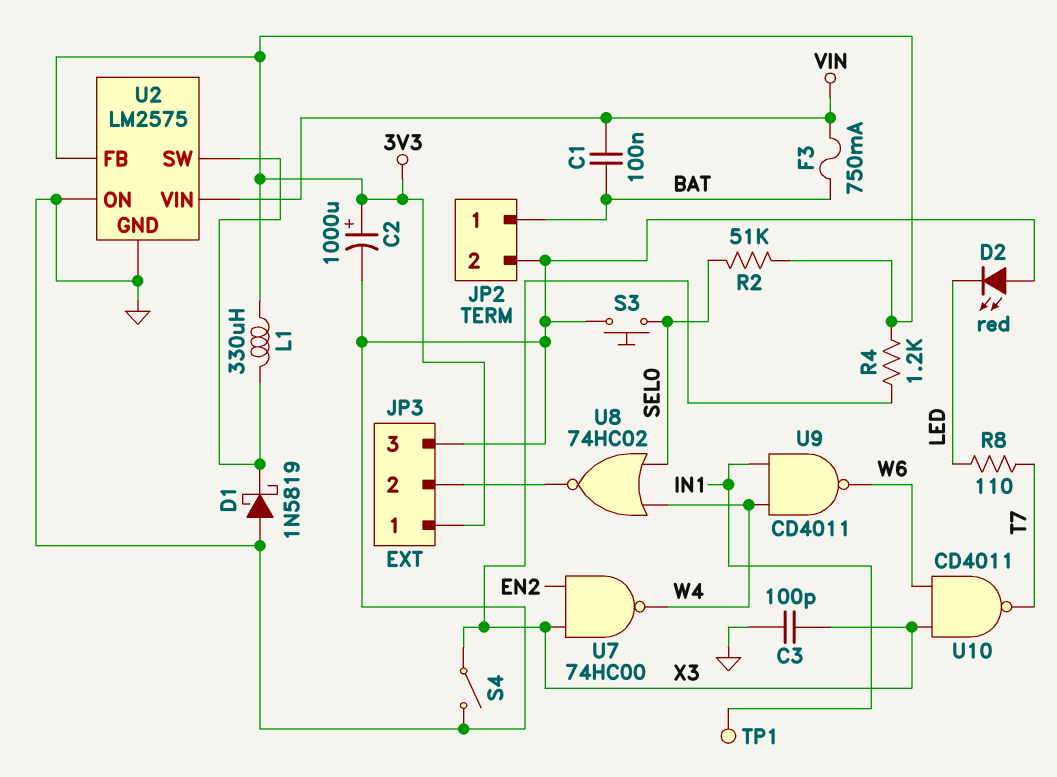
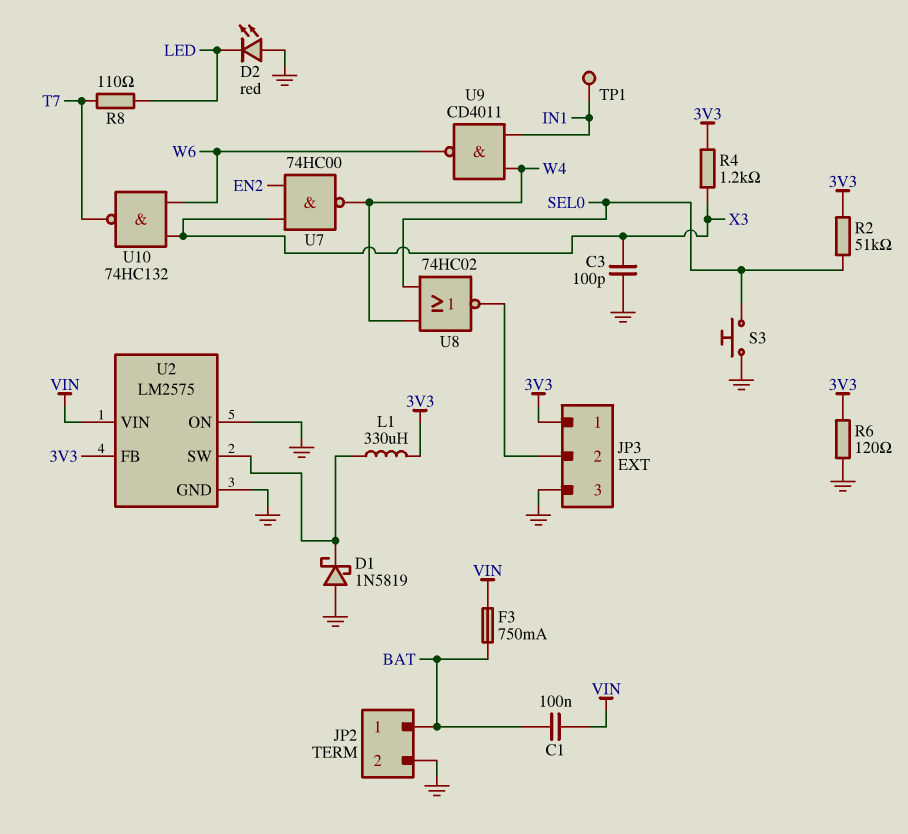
C2: 1000uF (plus 3V3, minus GND) -> none
R6: none -> 120 (3V3, GND)
S4: switch (GND, X3) -> none
U10: NAND CD4011 (in W6, in X3, out T7) -> NAND 74HC132 (in W6, in X3, out T7)

